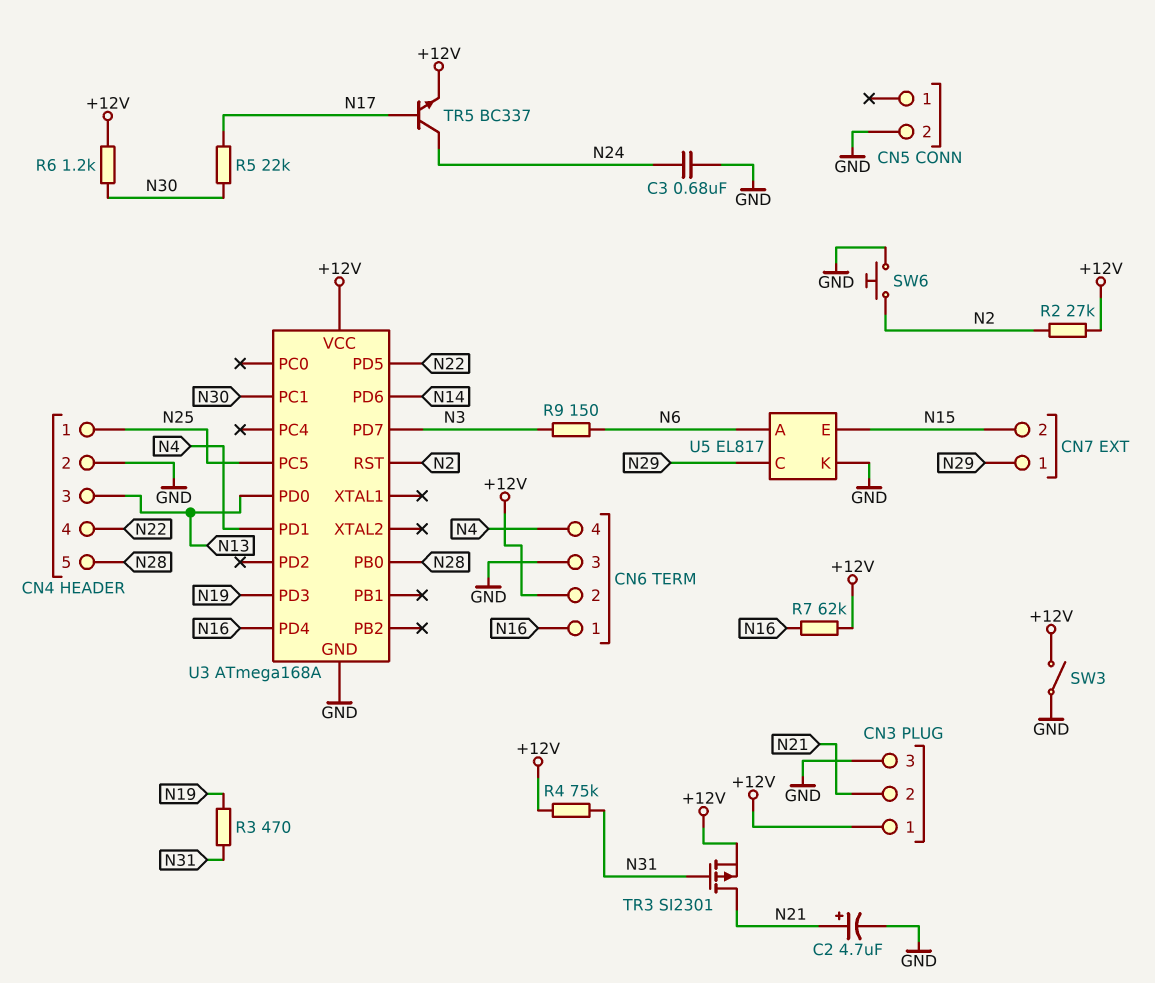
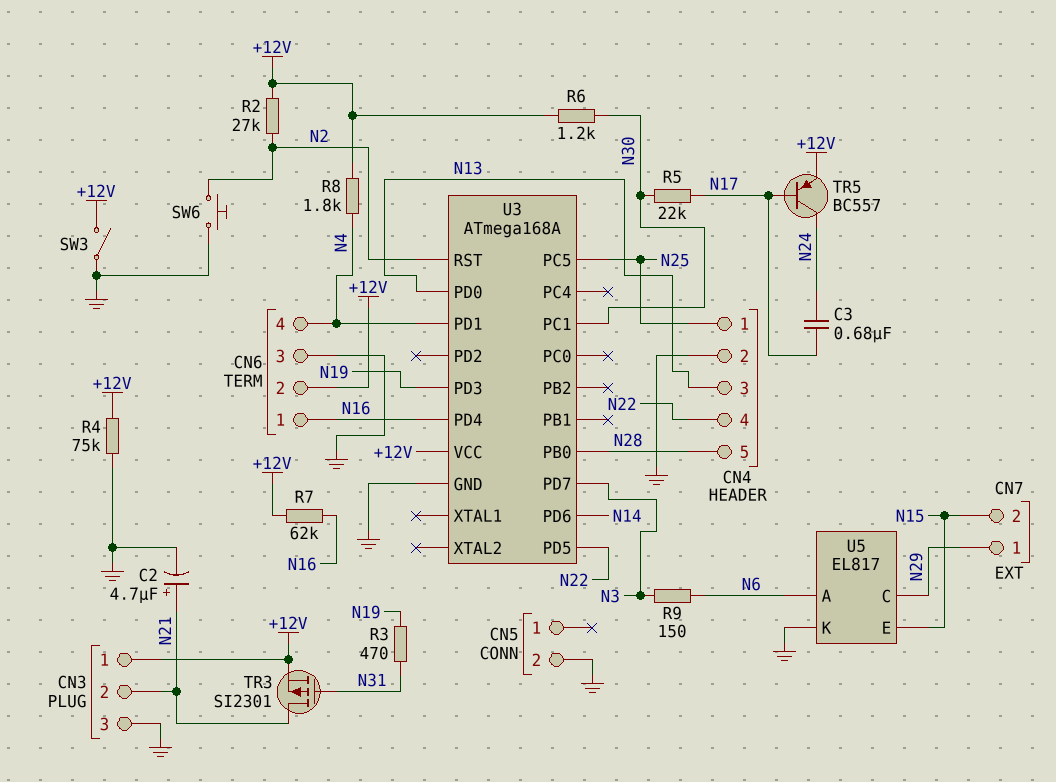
C3: 680nF (GND, N24) -> 680nF (N17, N24)
R4: 75k (+12V, N31) -> 75k (+12V, GND)
R8: none -> 1.8k (+12V, N4)
TR5: NPN BC337 (B N17, C N24, E +12V) -> PNP BC557 (B N17, C N24, E +12V)

